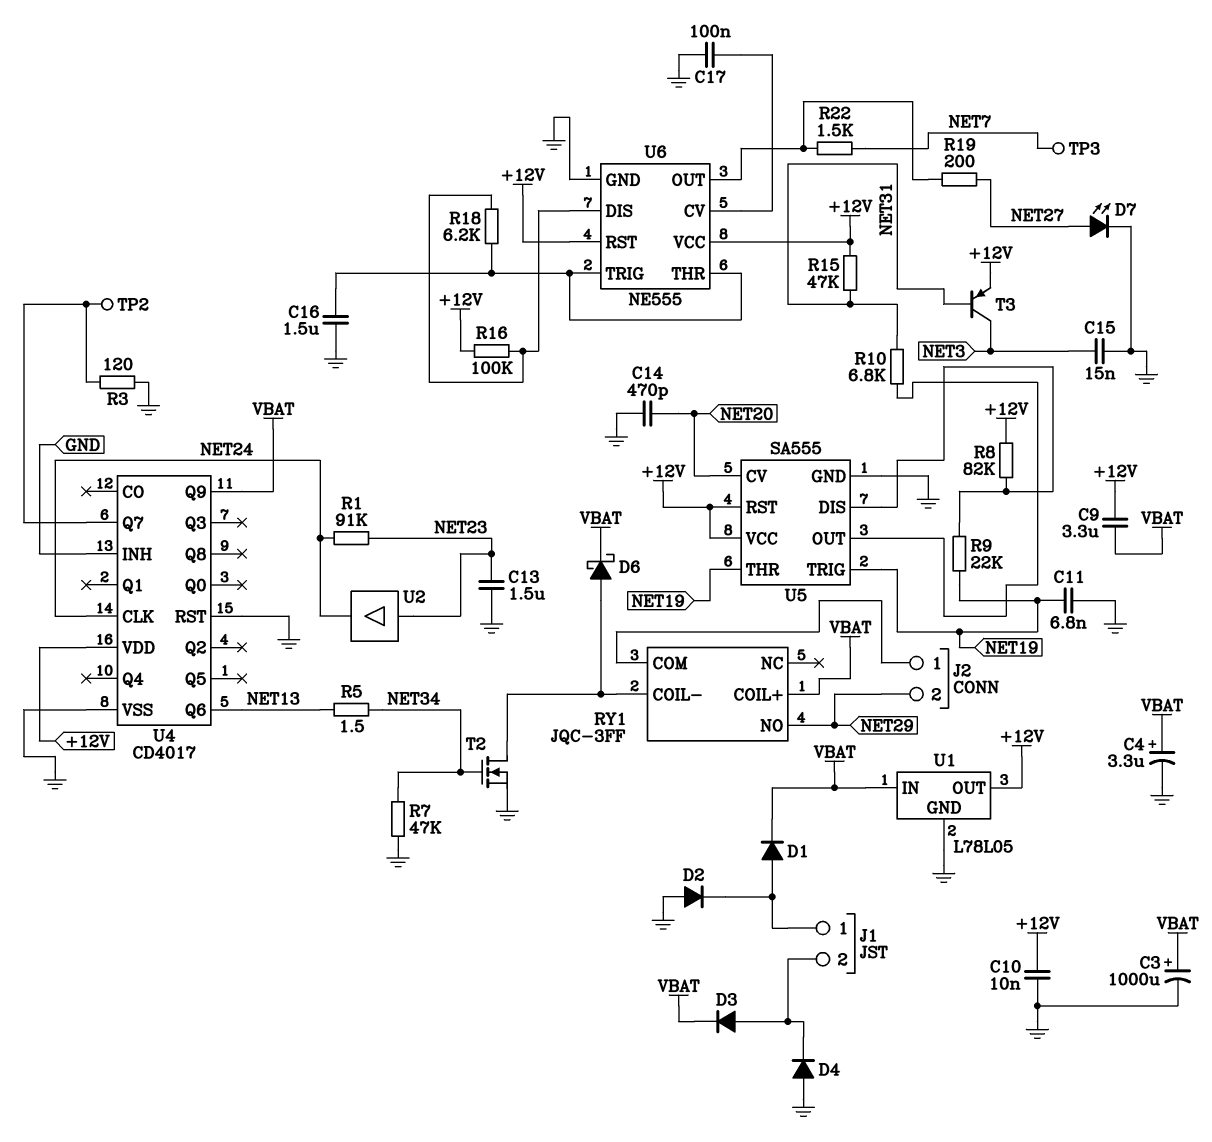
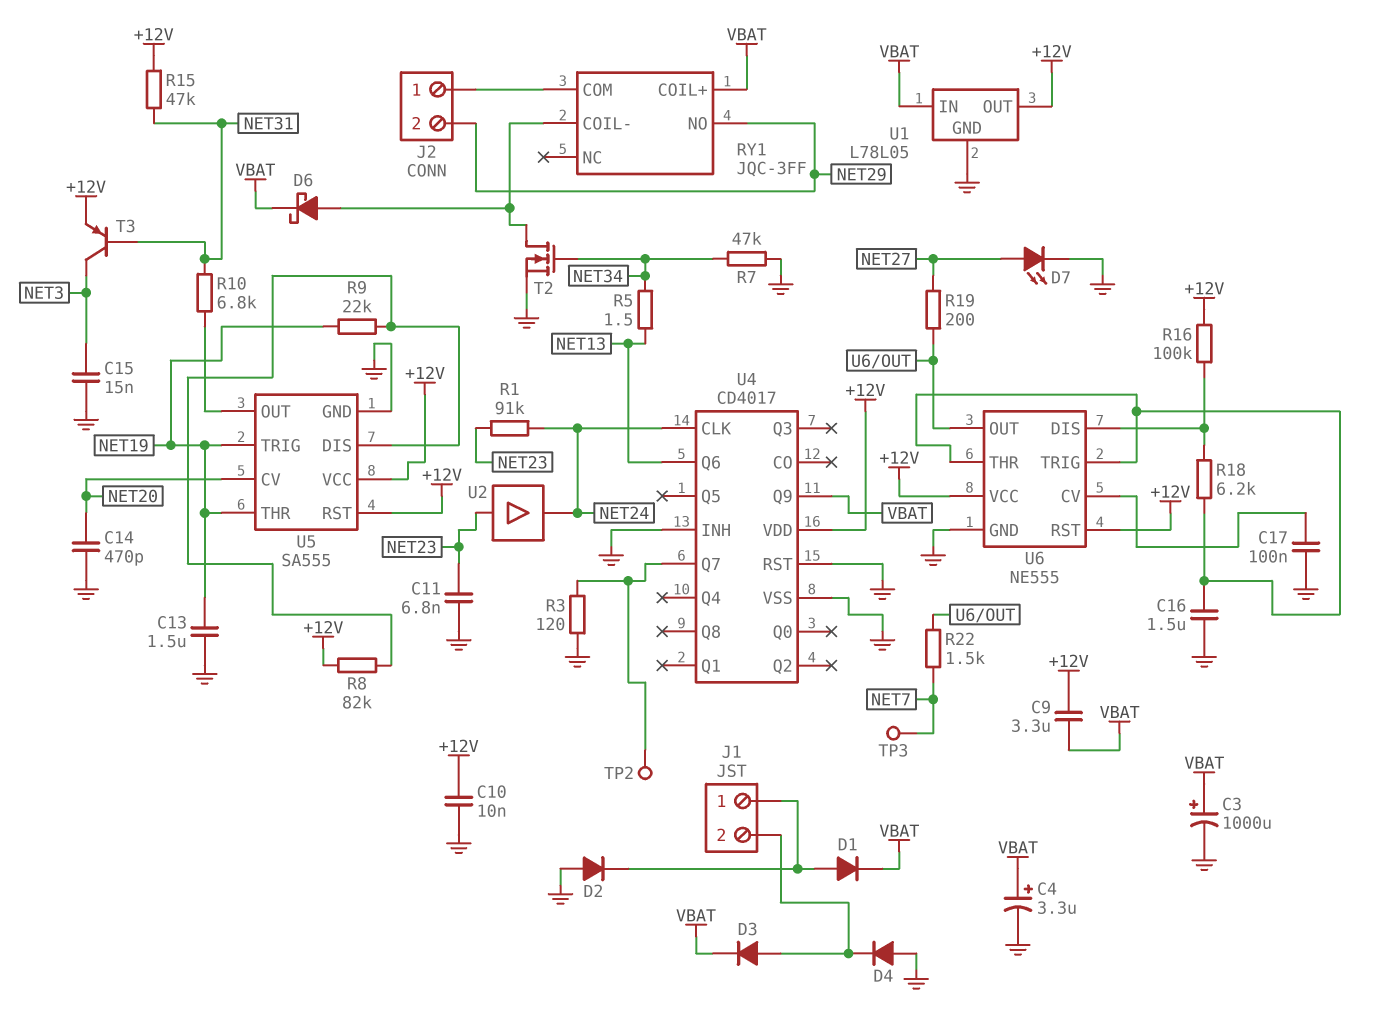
C11: 6.8nF (GND, NET19) -> 6.8nF (GND, NET23)
C13: 1.5uF (GND, NET23) -> 1.5uF (GND, NET19)

